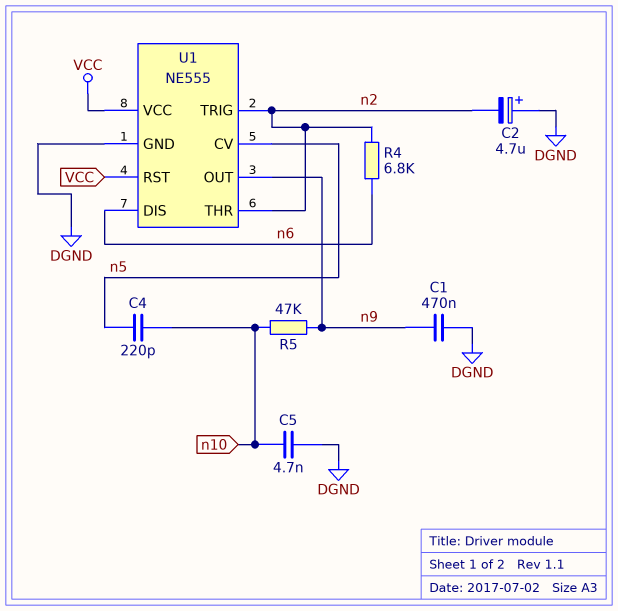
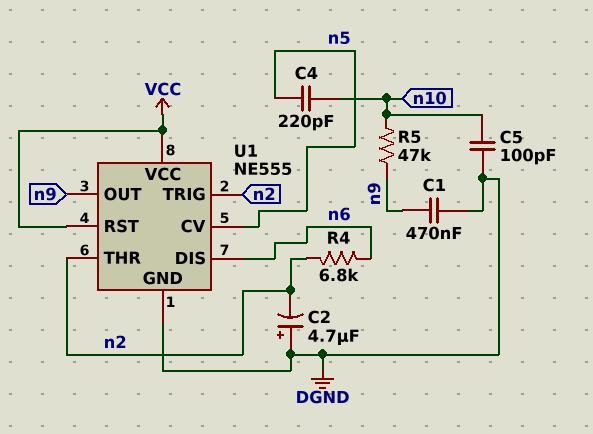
C5: 4.7nF (DGND, n10) -> 100pF (DGND, n10)

